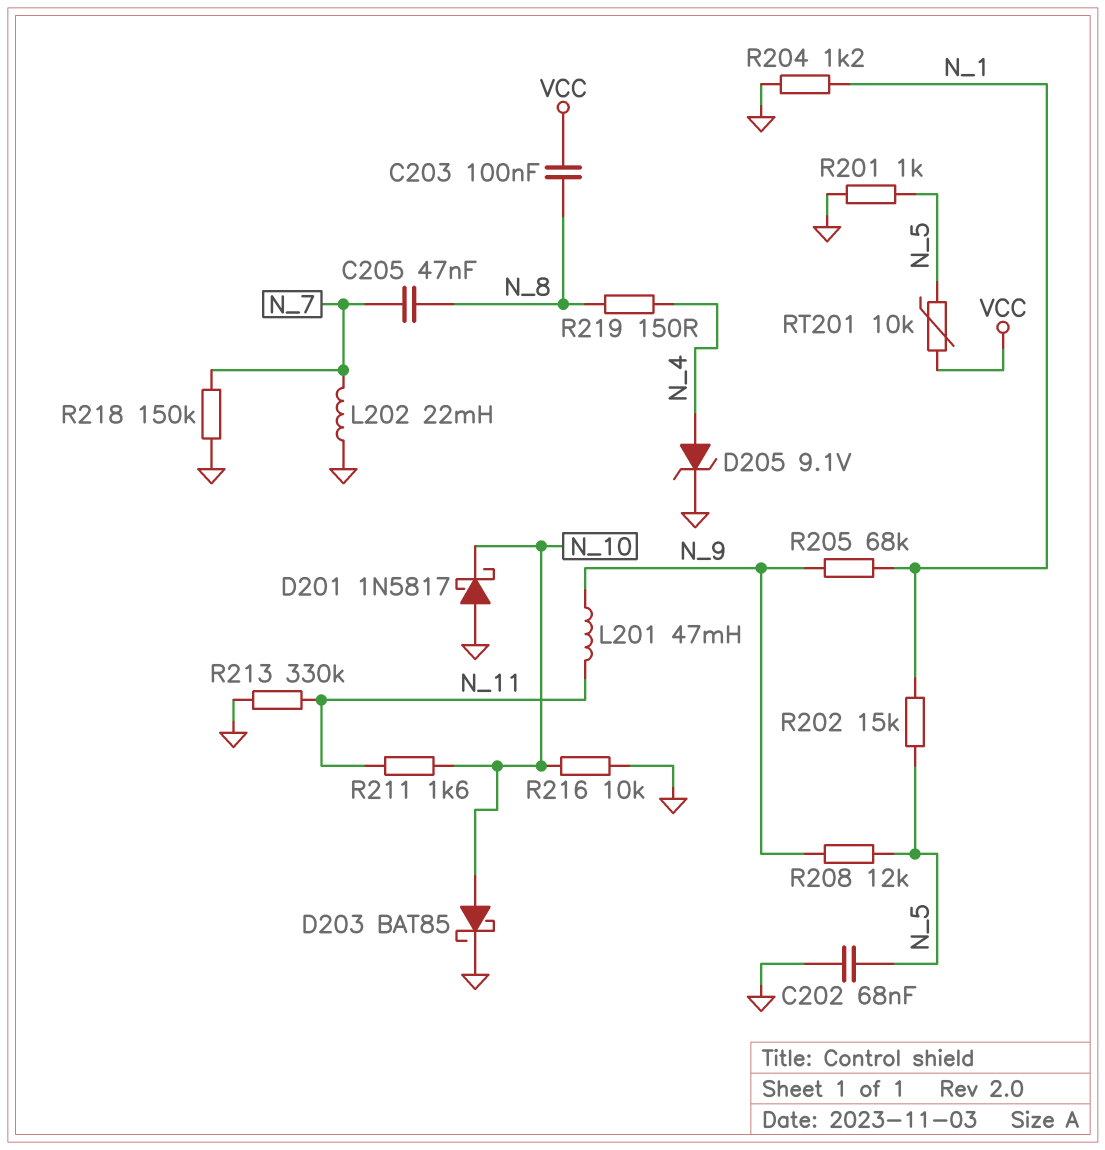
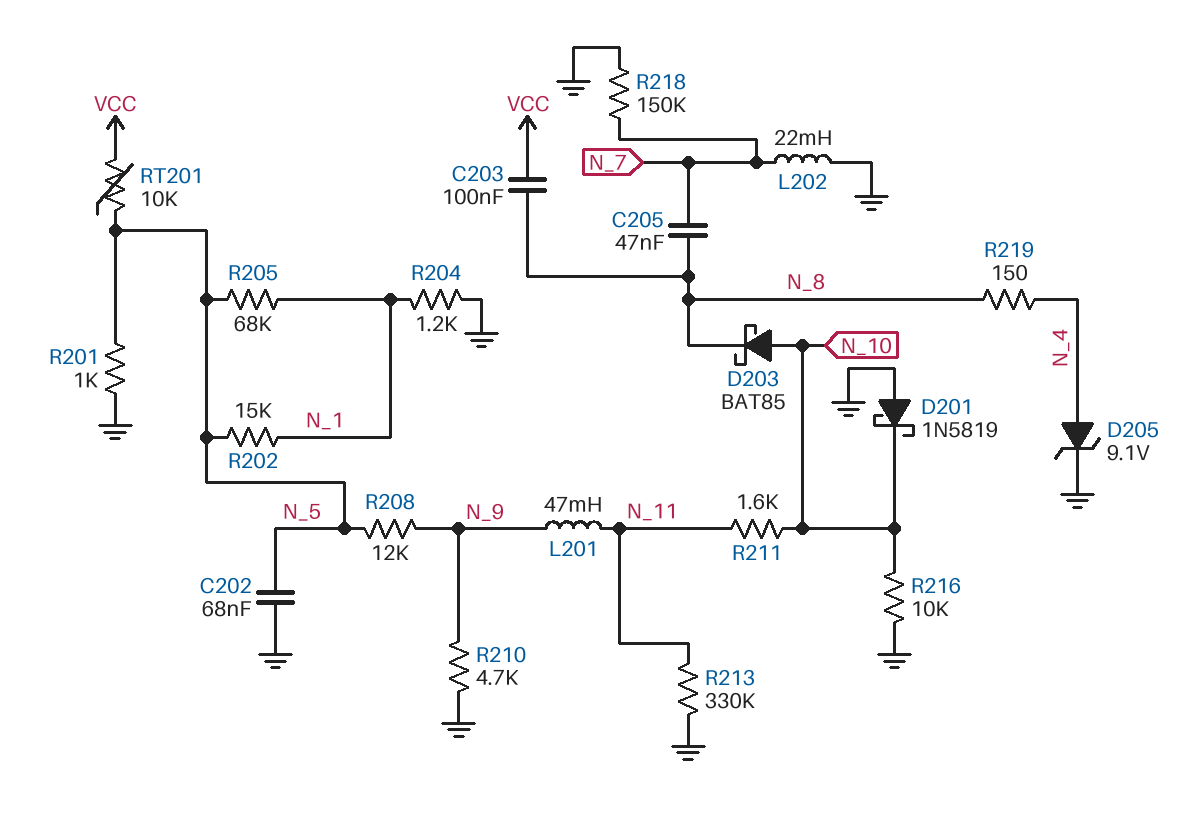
D201: schottky 1N5817 (A GND, K N_10) -> schottky 1N5819 (A GND, K N_10)
D203: schottky BAT85 (A N_10, K GND) -> schottky BAT85 (A N_10, K N_8)
R205: 68k (N_1, N_9) -> 68k (N_1, N_5)
R210: none -> 4.7k (GND, N_9)

